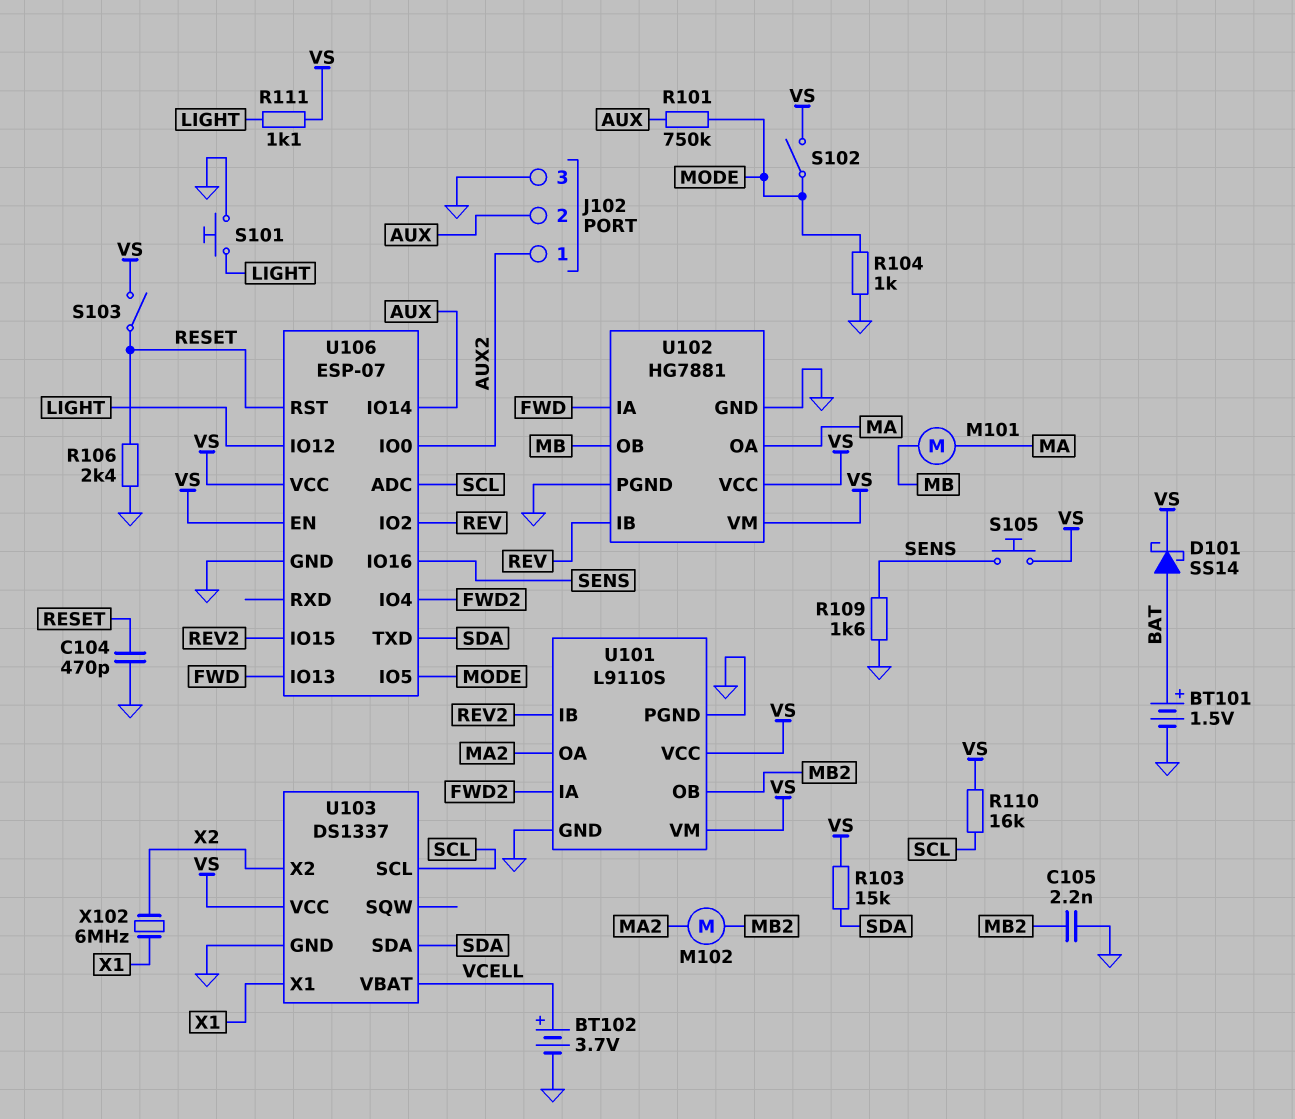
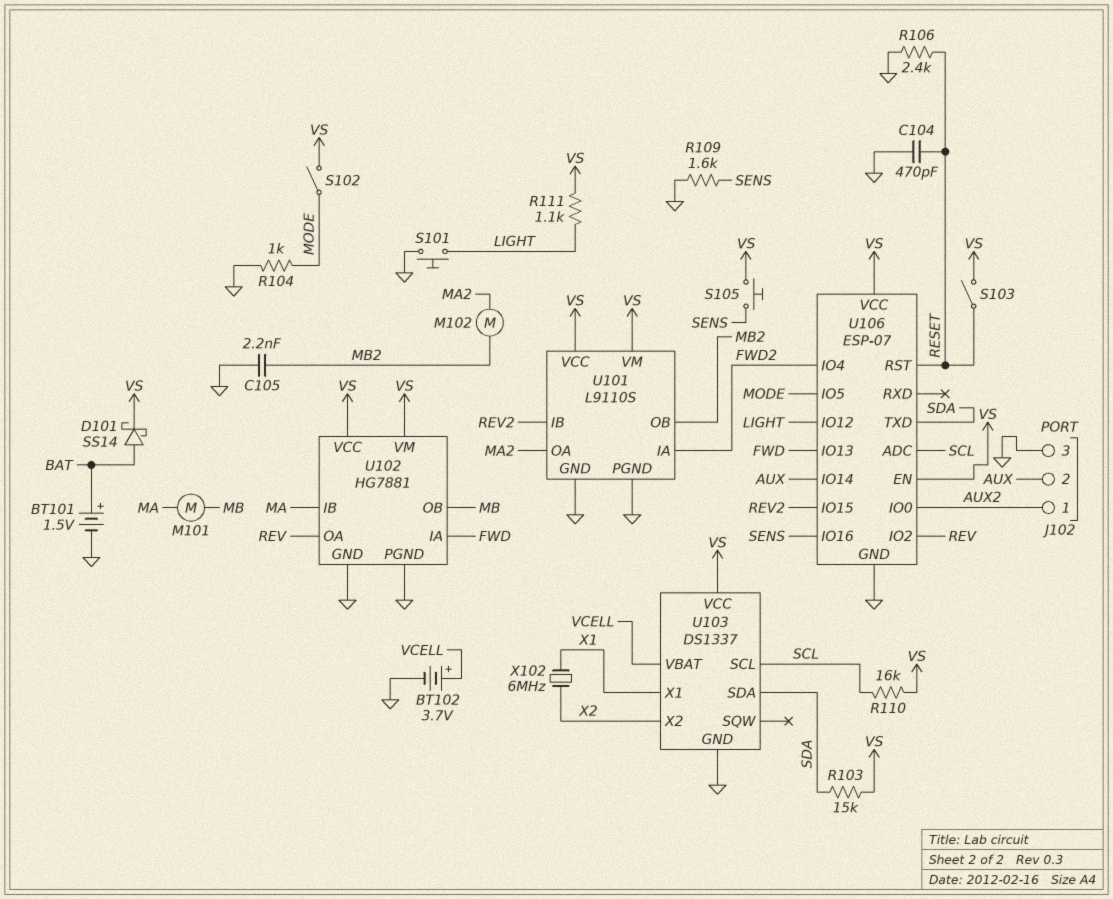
R101: 750k (AUX, MODE) -> none
U102 pin IB: REV -> MA
U102 pin OA: MA -> REV

